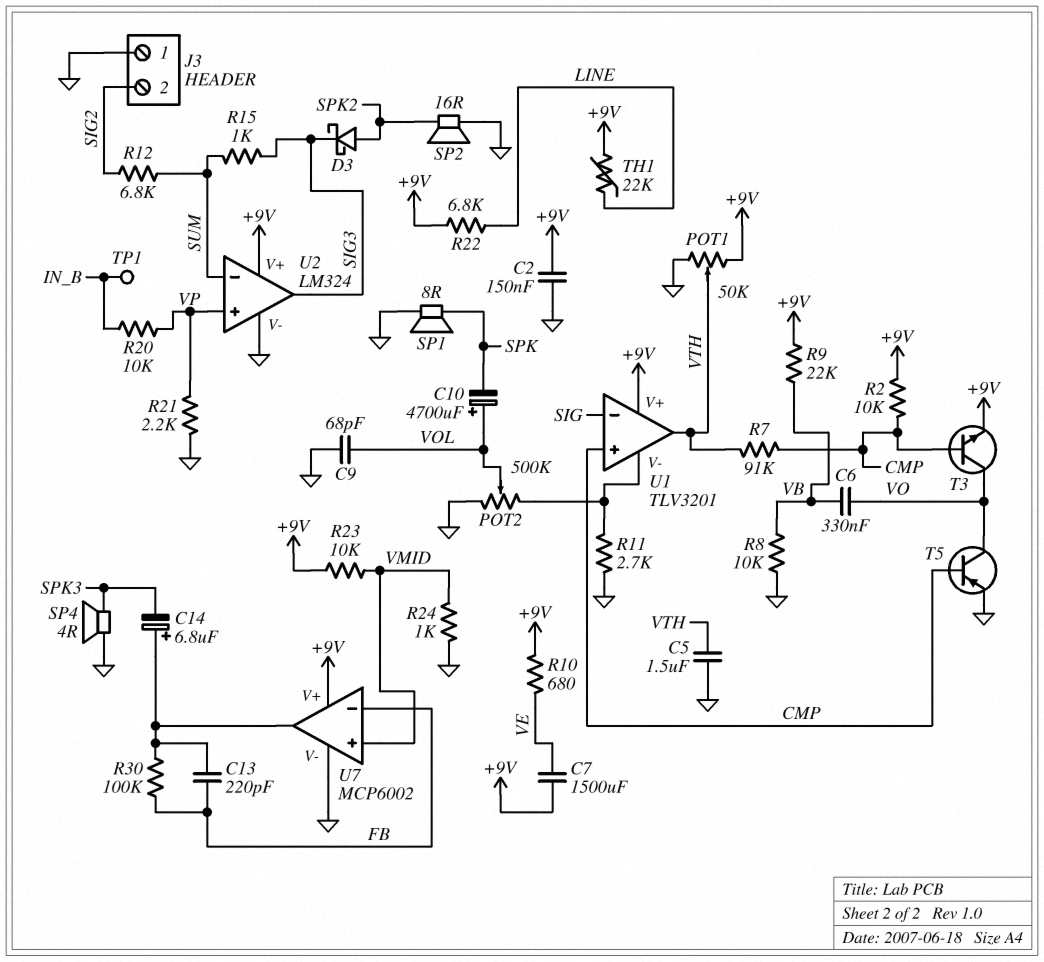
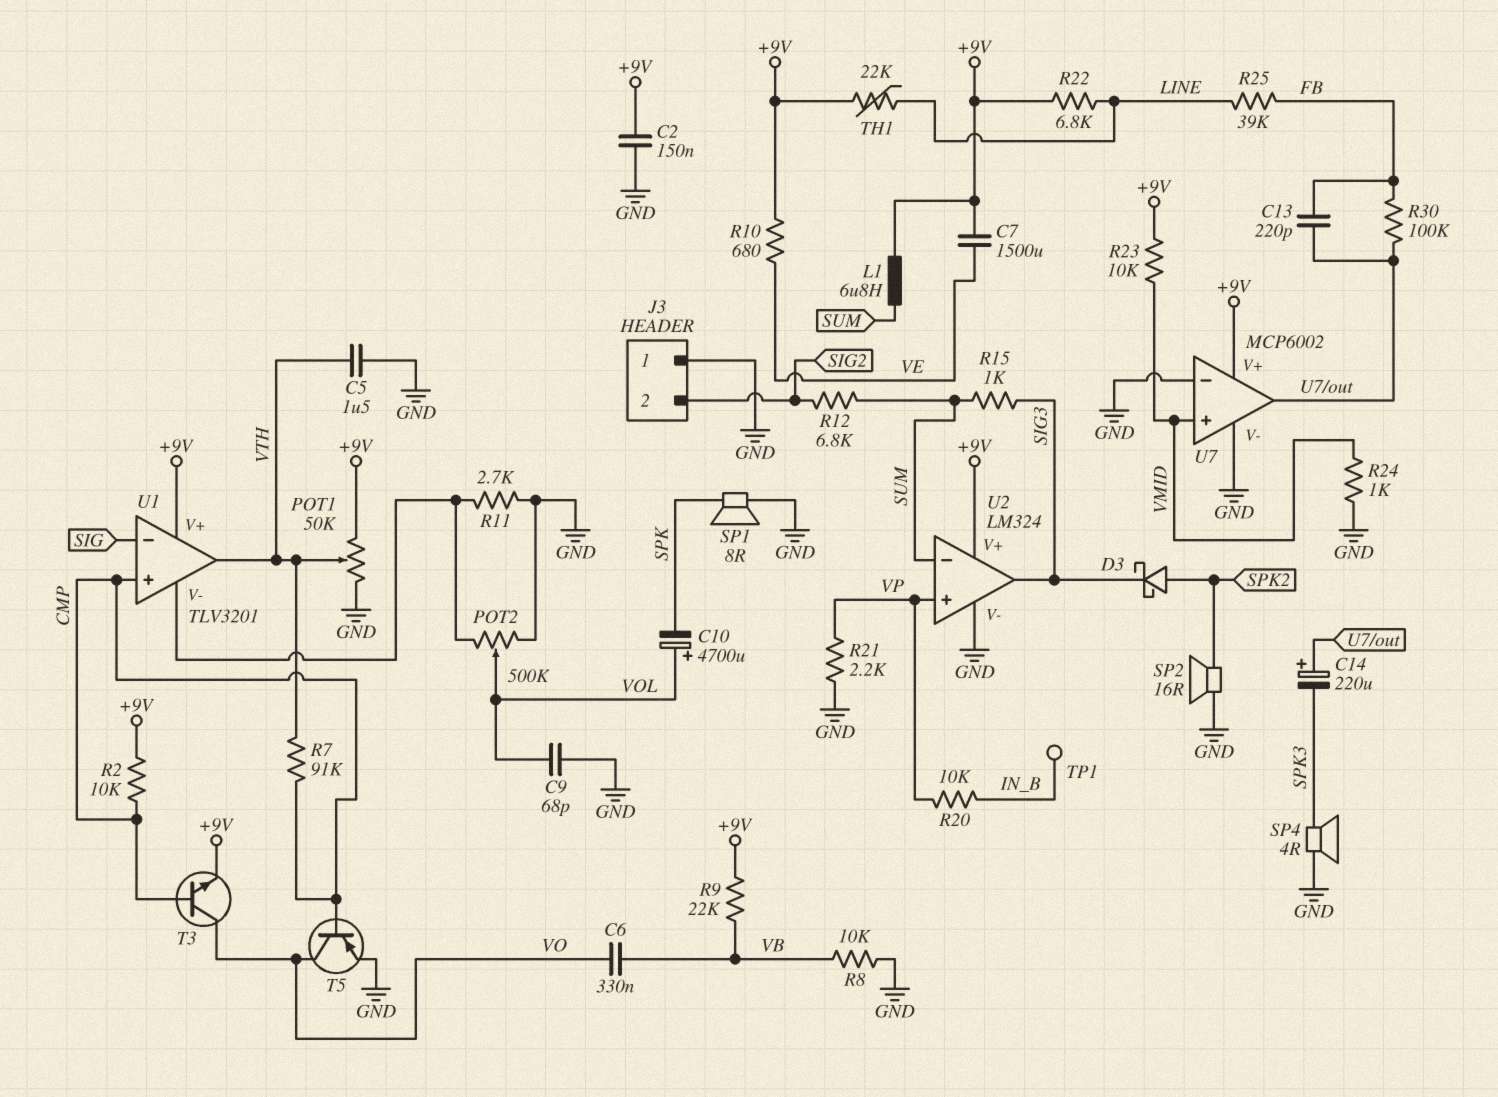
C14: 6.8uF (plus U7/out, minus SPK3) -> 220uF (plus U7/out, minus SPK3)
L1: none -> 6.8uH (+9V, SUM)
R25: none -> 39k (FB, LINE)
U7 pin in-: FB -> GND

